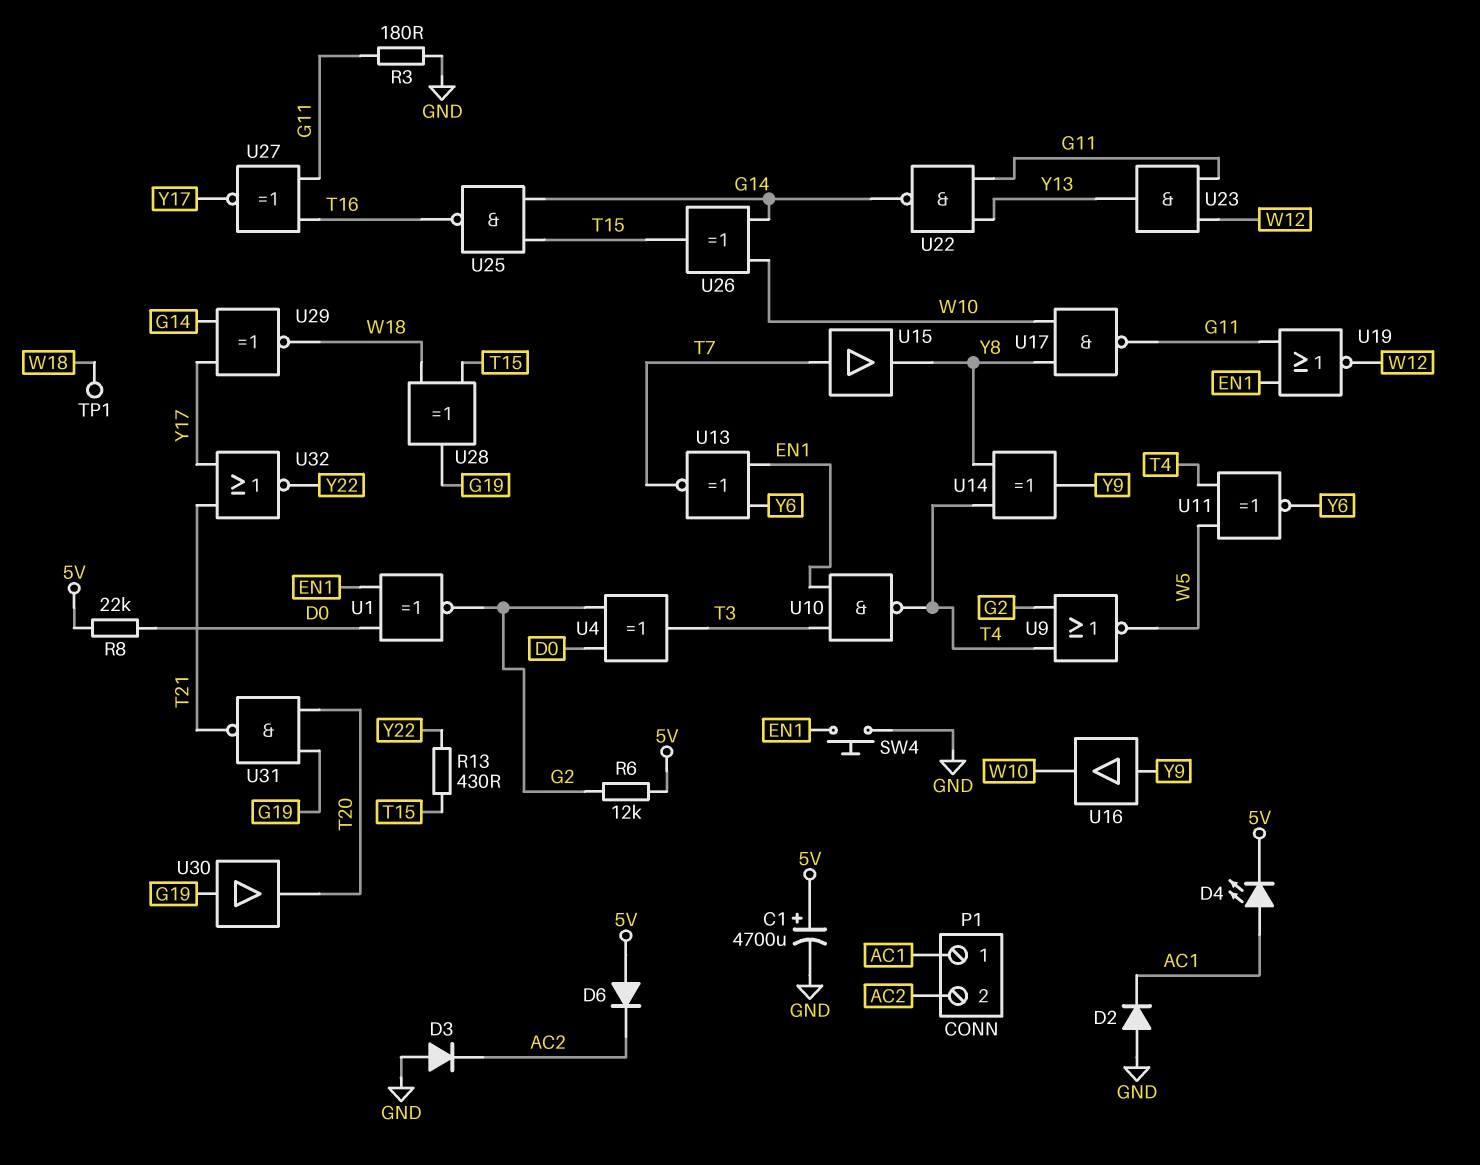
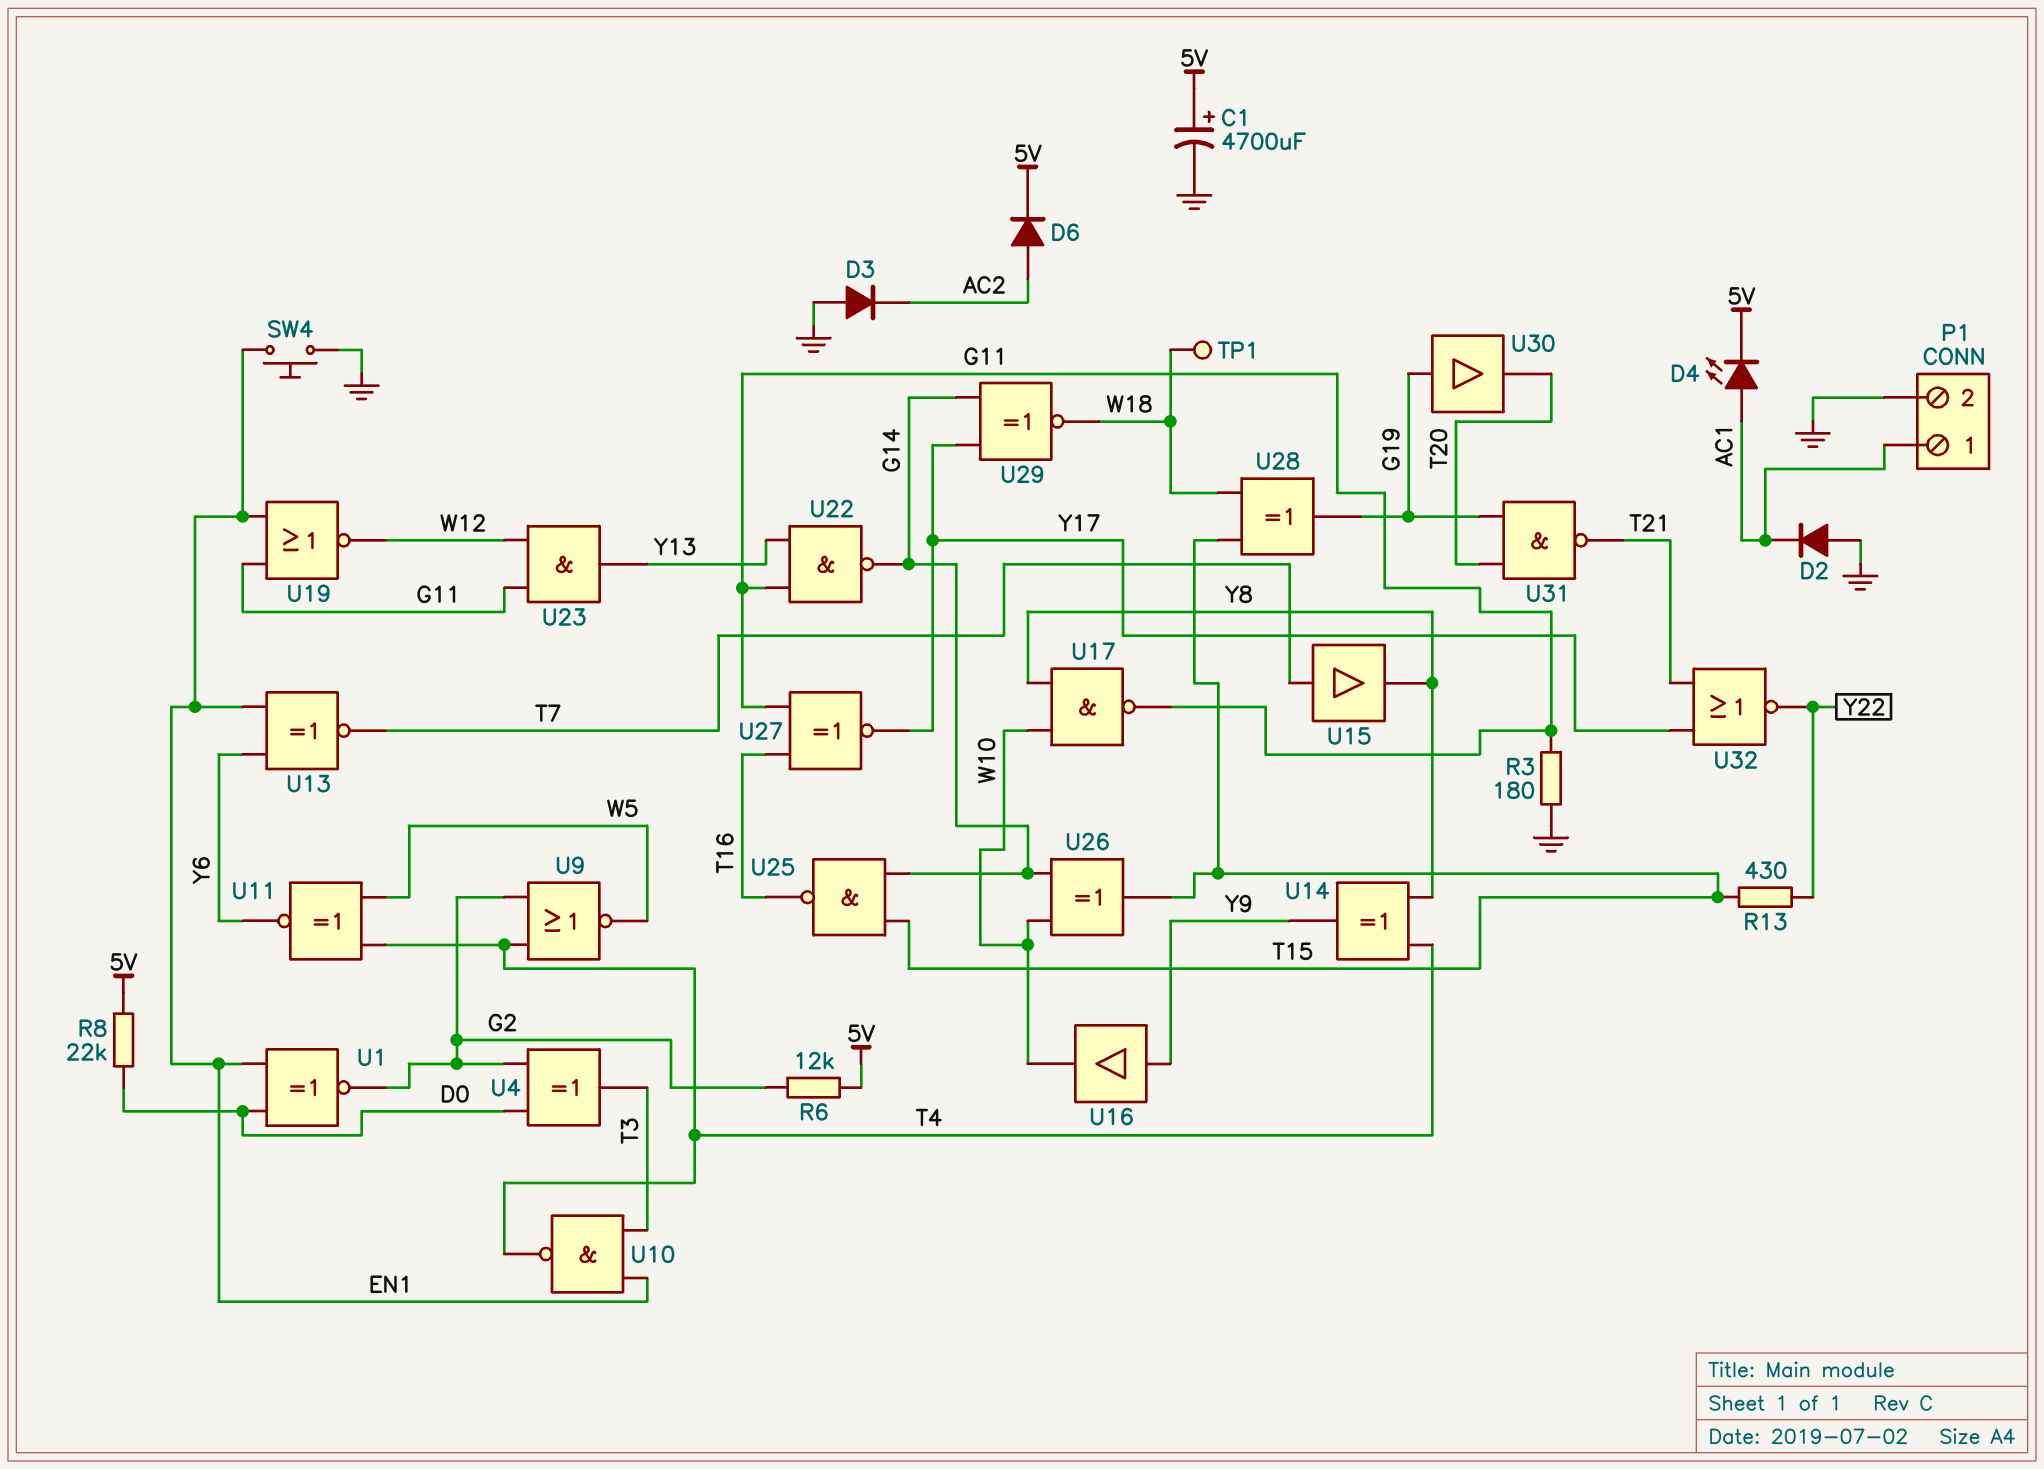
D6: diode (A 5V, K AC2) -> diode (A AC2, K 5V)
P1 pin 2: AC2 -> GND

